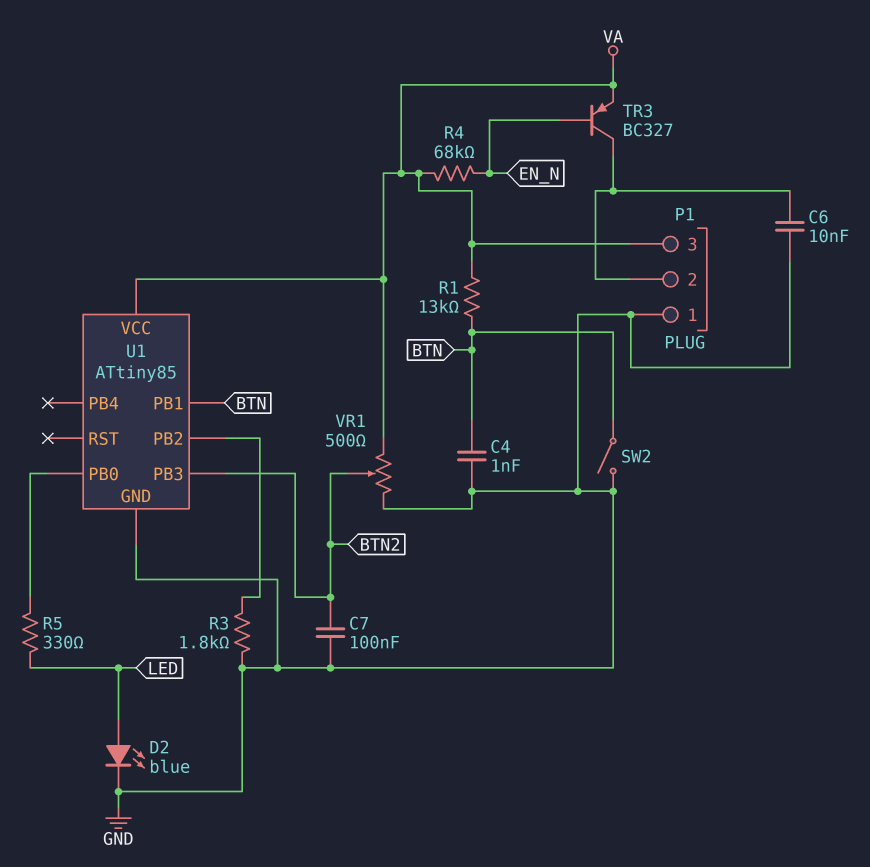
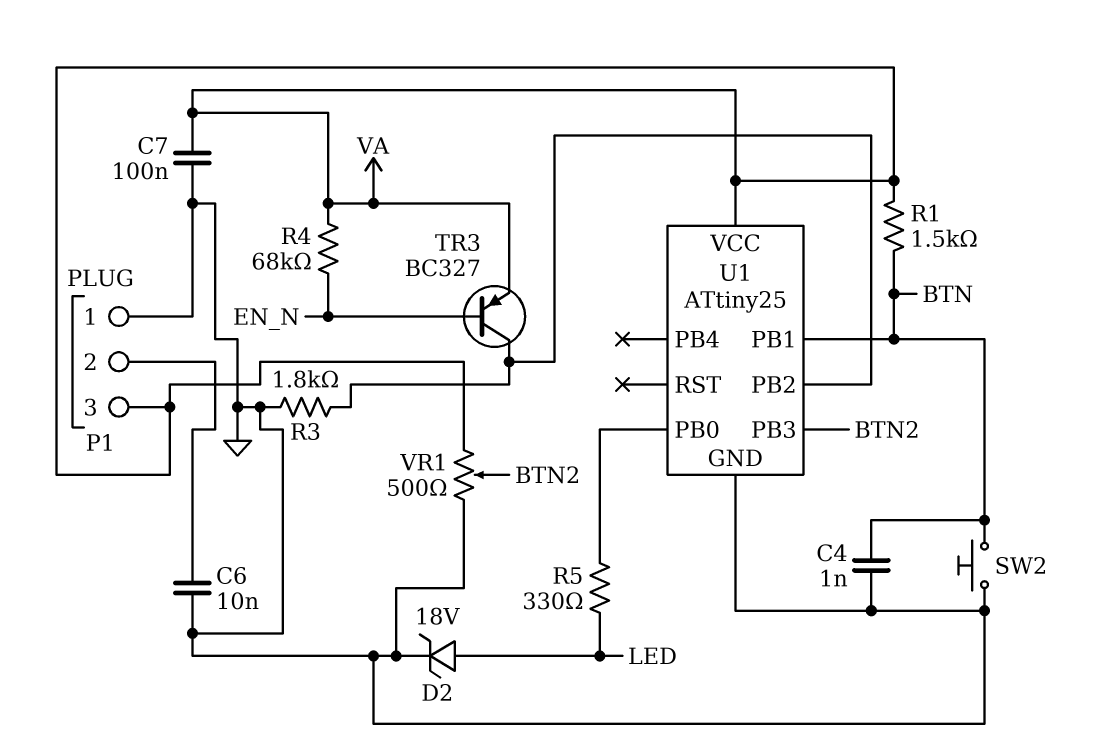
C7: 100nF (BTN2, GND) -> 100nF (GND, VA)
D2: LED blue (A LED, K GND) -> zener 18V (A LED, K GND)
R1: 13k (BTN, VA) -> 1.5k (BTN, VA)
SW2: switch (BTN, GND) -> button (BTN, GND)
TR3: PNP BC327 (B EN_N, C P1/2, E VA) -> PNP BC327 (B EN_N, C U1/PB2, E VA)
U1: ATtiny85 -> ATtiny25

